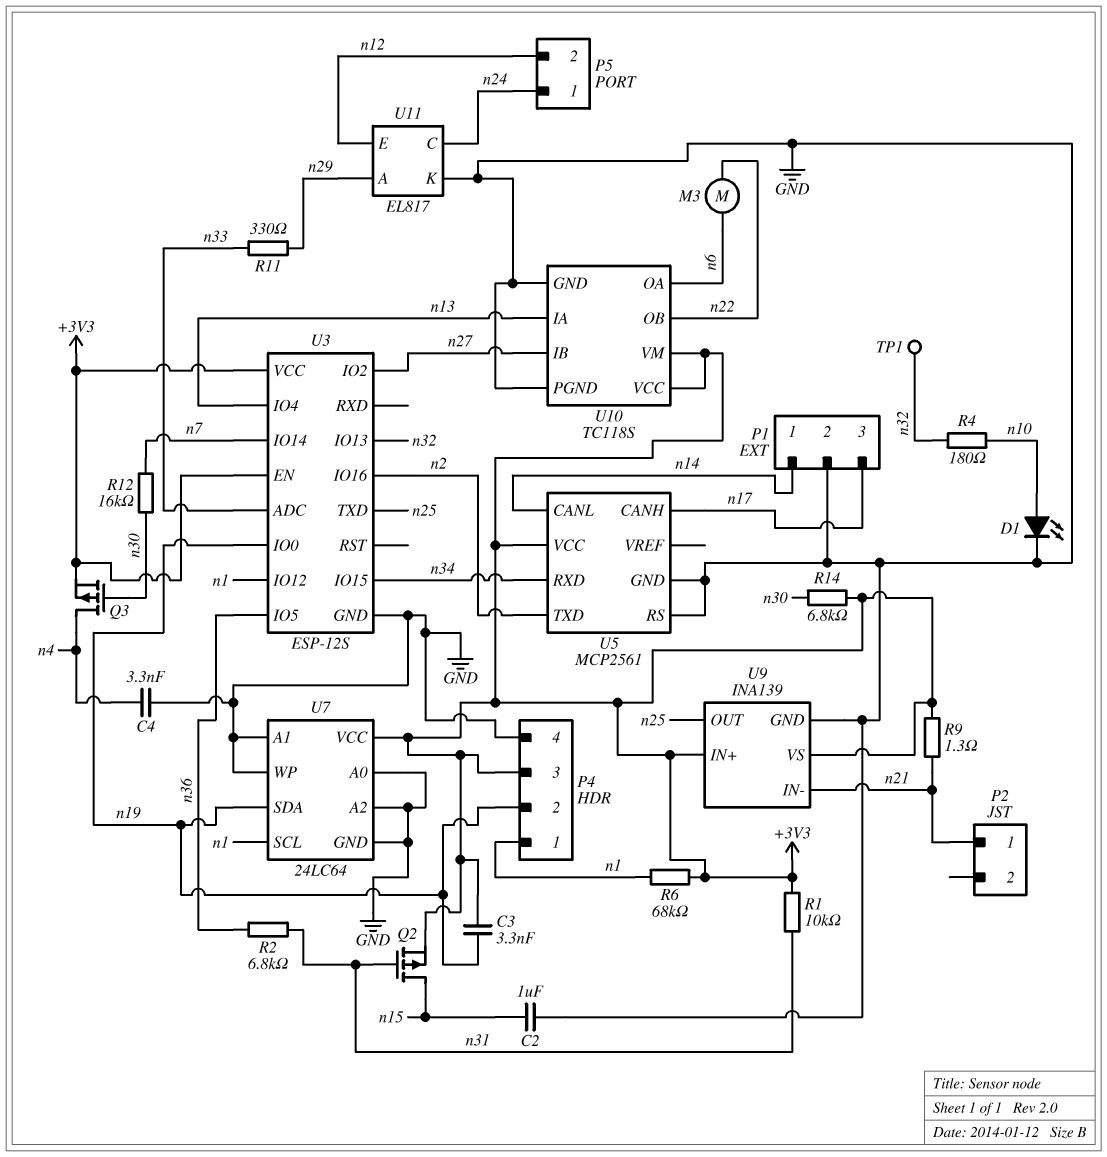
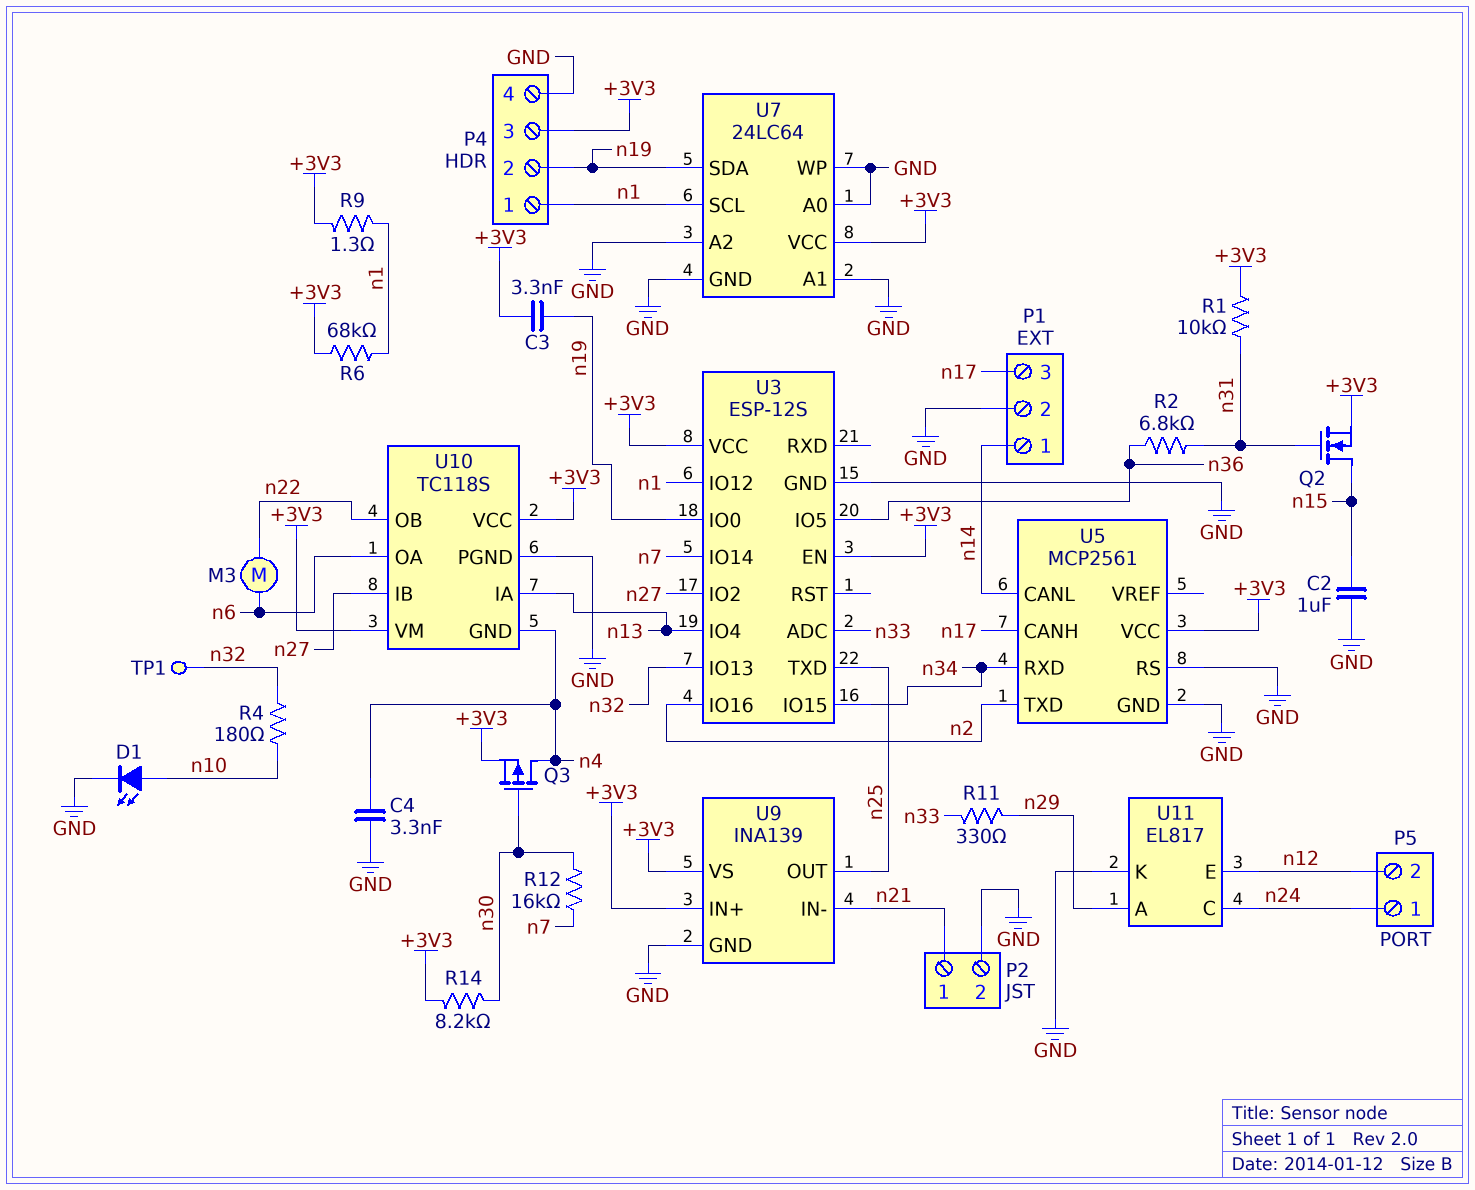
P2 pin 2: none -> GND
Q2: PMOS (G n31, D n15, S +3V3) -> NMOS (G n31, D n15, S +3V3)
R9: 1.3 (+3V3, n21) -> 1.3 (+3V3, n1)
R14: 6.8k (+3V3, n30) -> 8.2k (+3V3, n30)
U10 pin GND: GND -> n4

